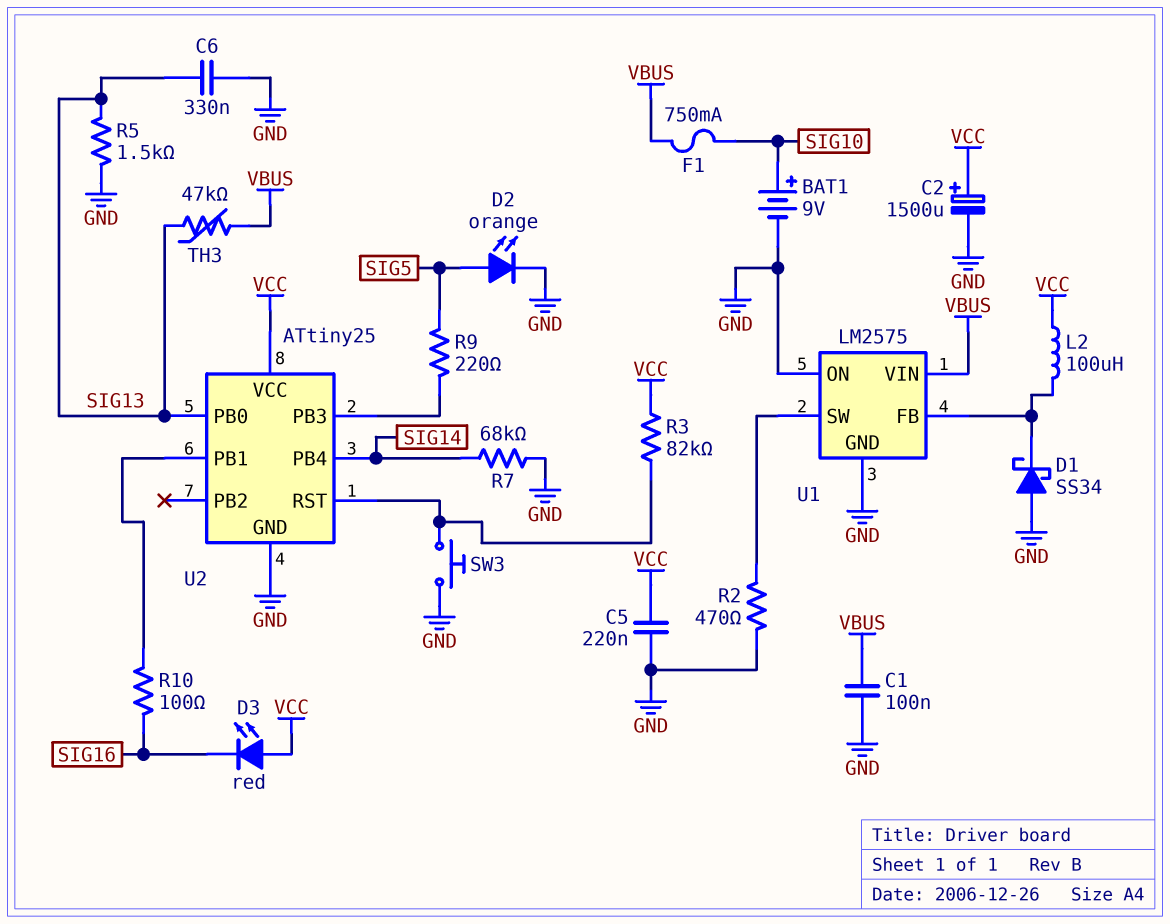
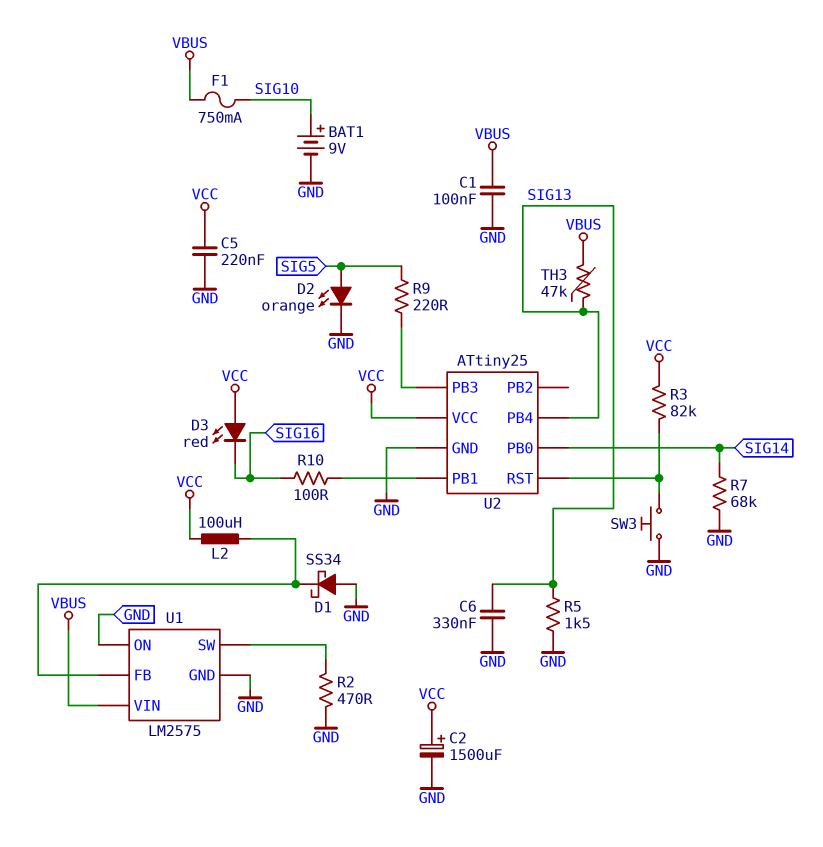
U2 pin PB0: SIG13 -> SIG14
U2 pin PB4: SIG14 -> SIG13

